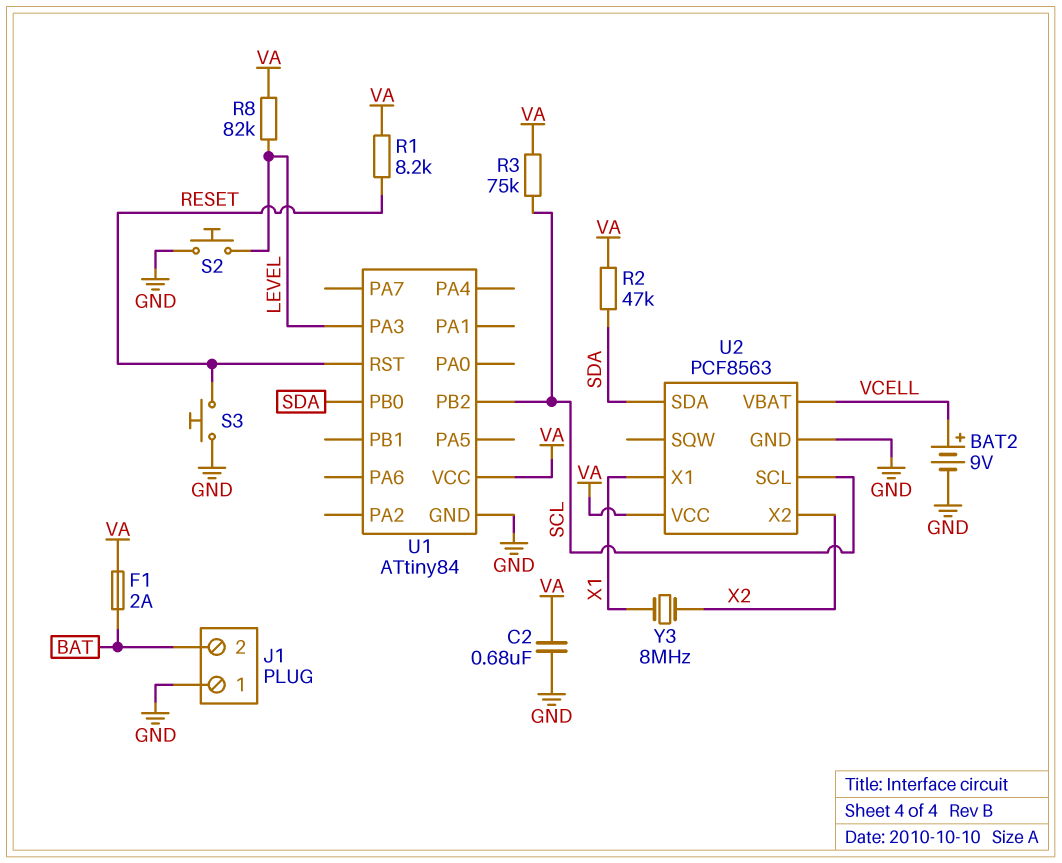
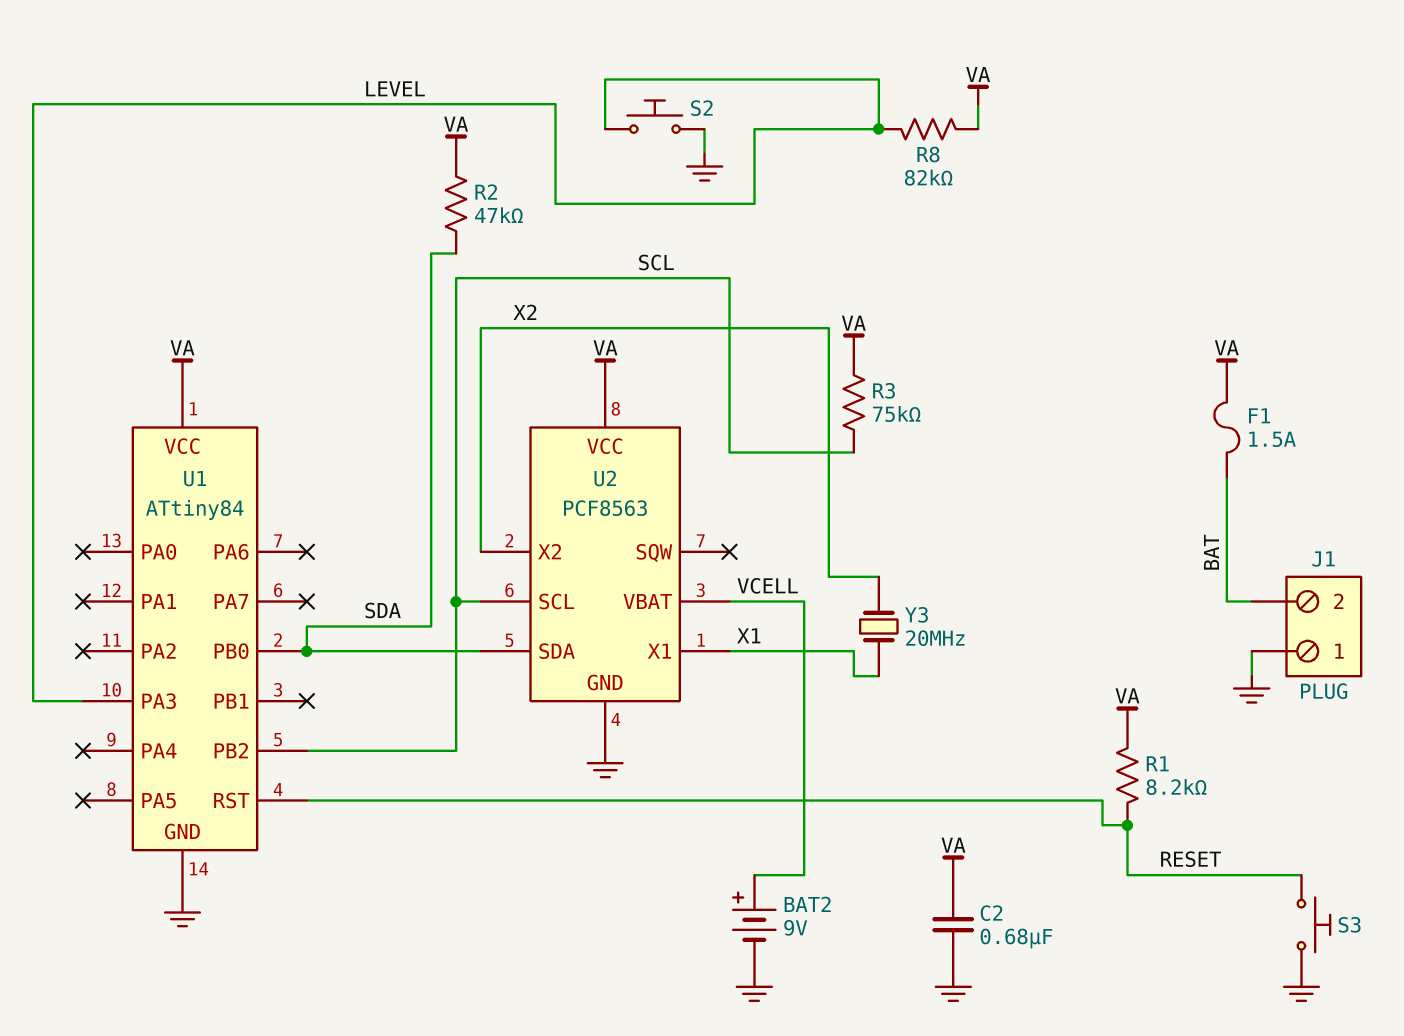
F1: 2A (BAT, VA) -> 1.5A (BAT, VA)
Y3: 8MHz (X1, X2) -> 20MHz (X1, X2)

